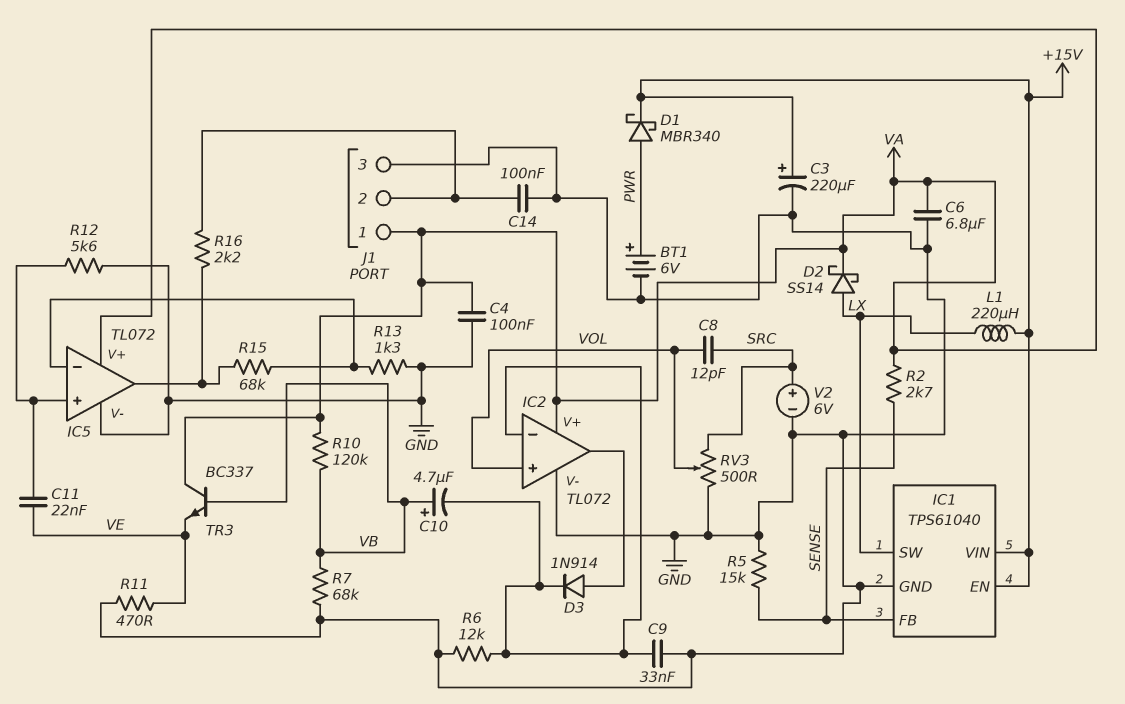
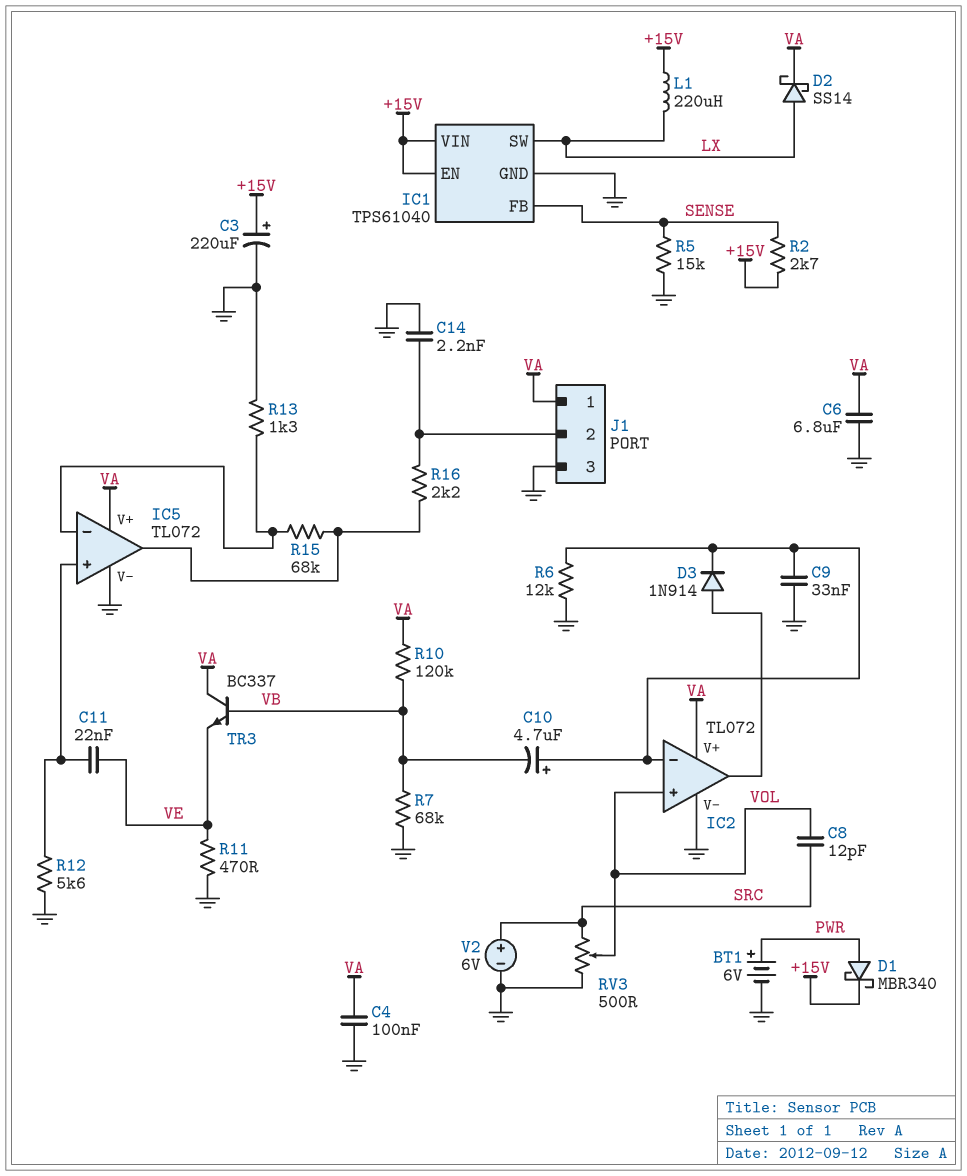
C10: 4.7uF (plus VB, minus IC2/in-) -> 4.7uF (plus IC2/in-, minus VB)
C14: 100nF (GND, J1/2) -> 2.2nF (GND, J1/2)
R2: 2.7k (SENSE, VA) -> 2.7k (+15V, SENSE)

